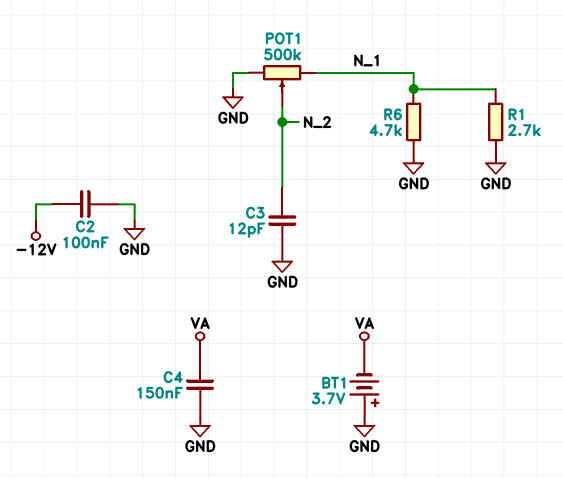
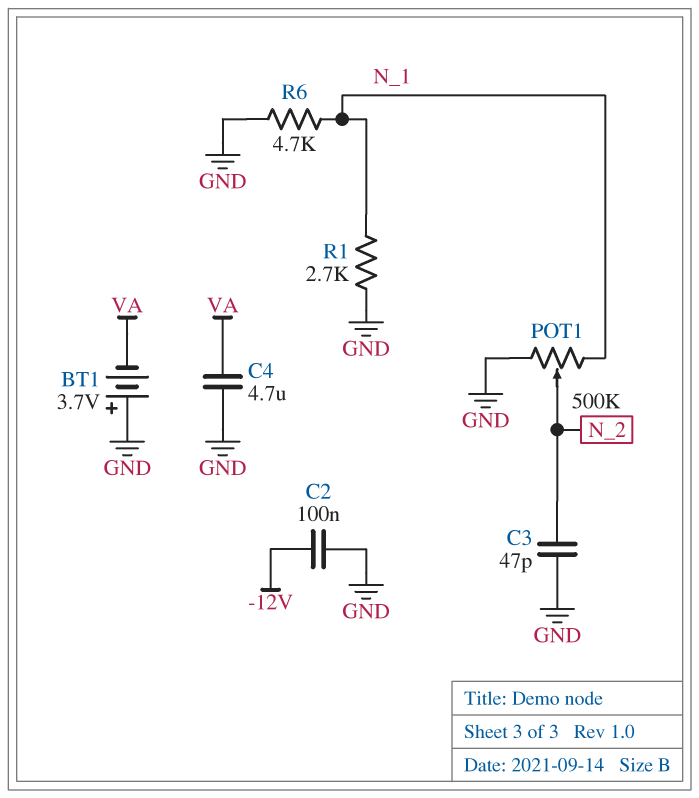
C3: 12pF (GND, N_2) -> 47pF (GND, N_2)
C4: 150nF (GND, VA) -> 4.7uF (GND, VA)

